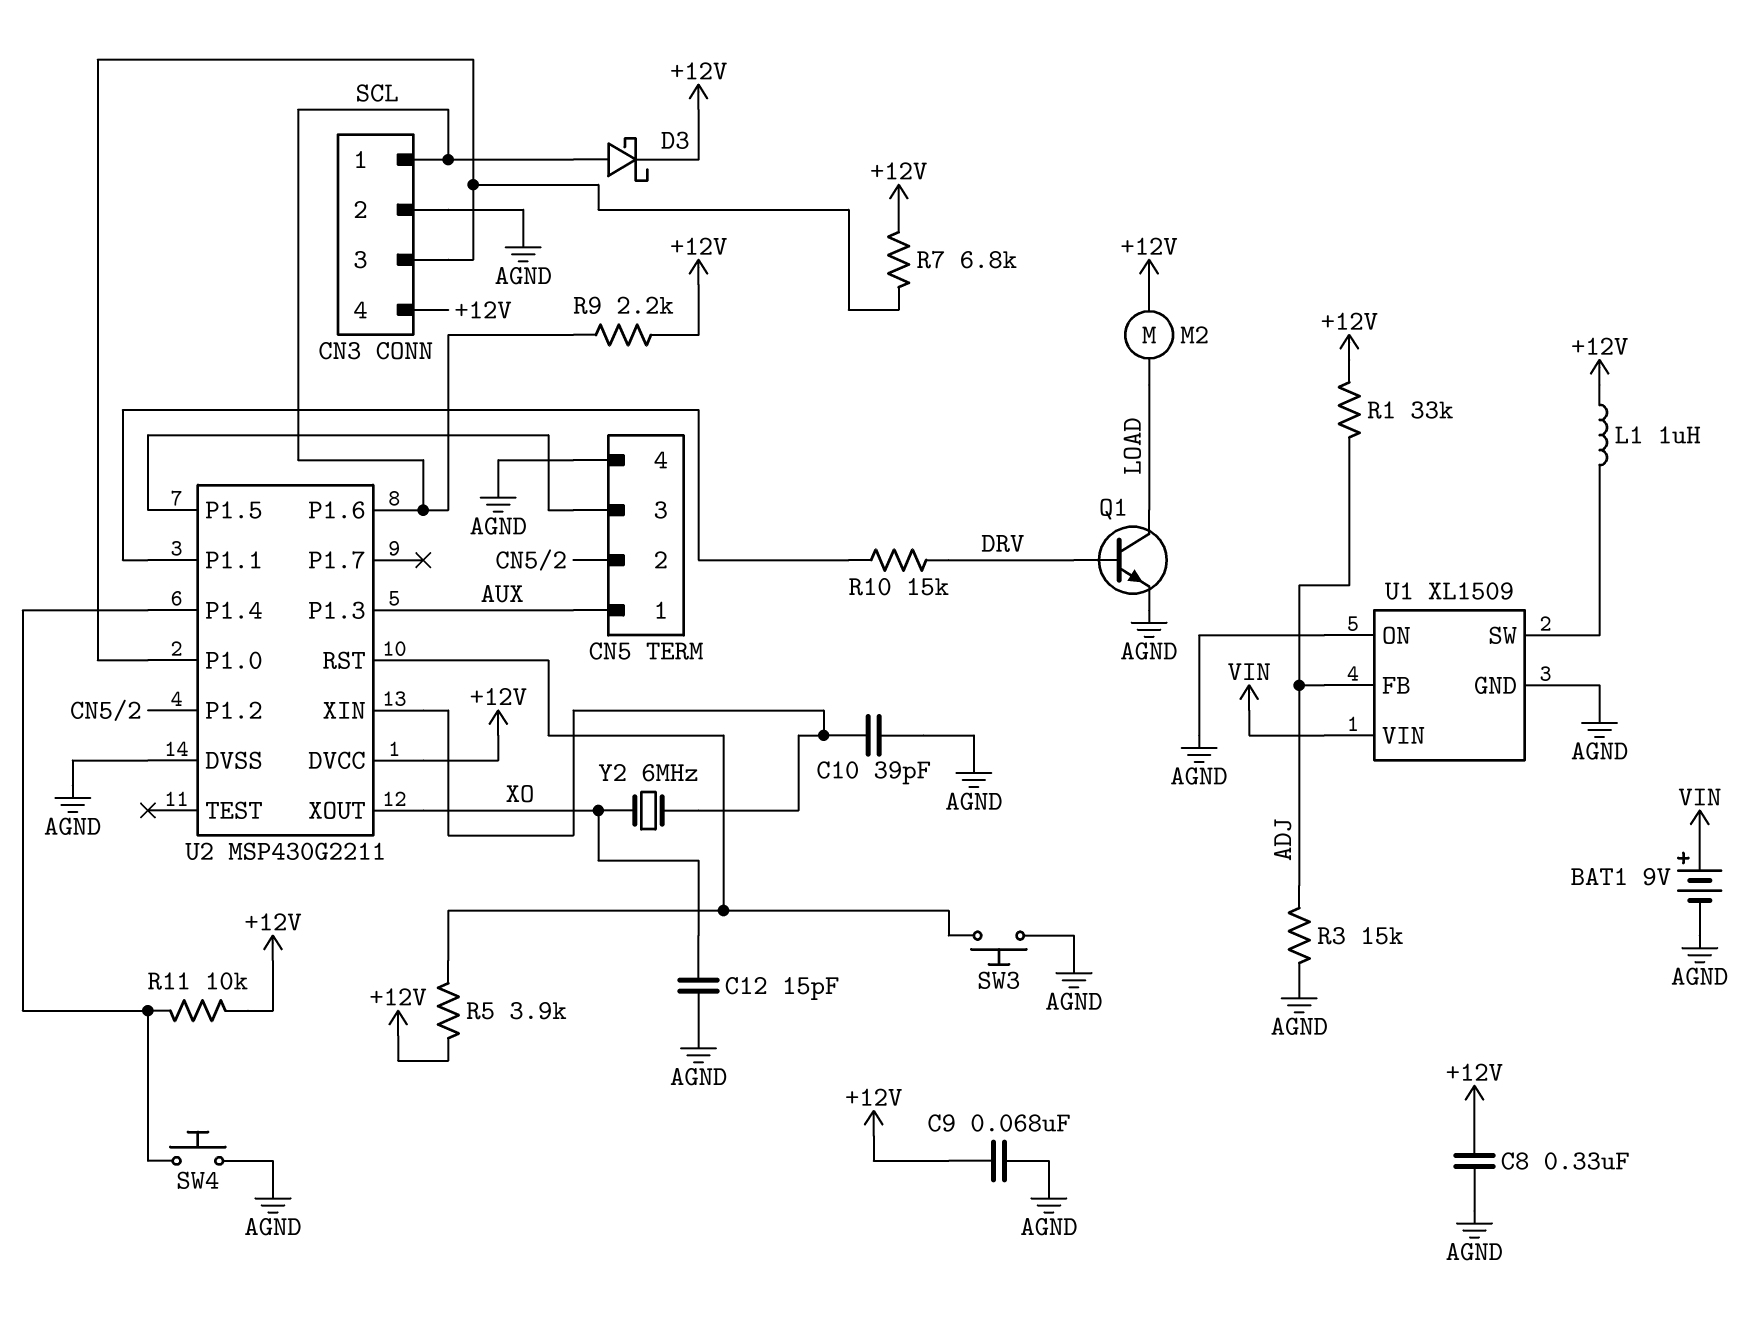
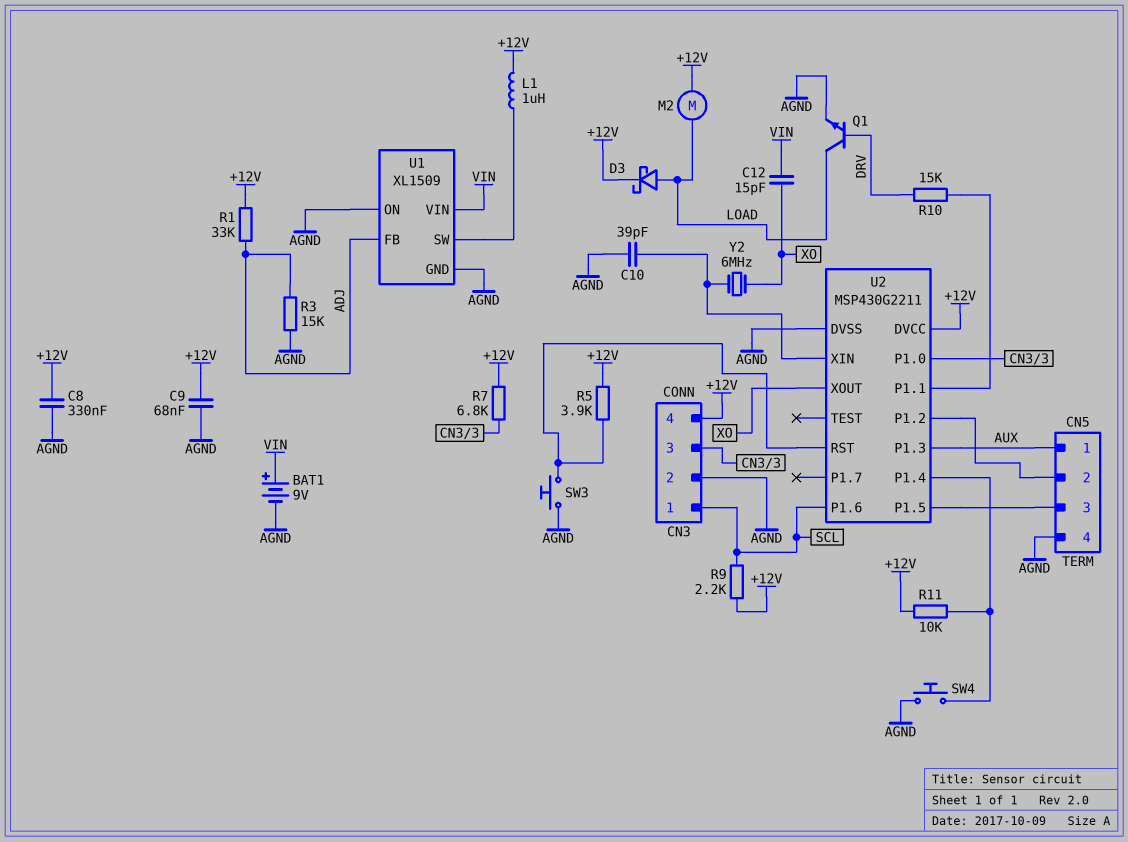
C12: 15pF (AGND, XO) -> 15pF (VIN, XO)
D3: schottky (A SCL, K +12V) -> schottky (A LOAD, K +12V)

